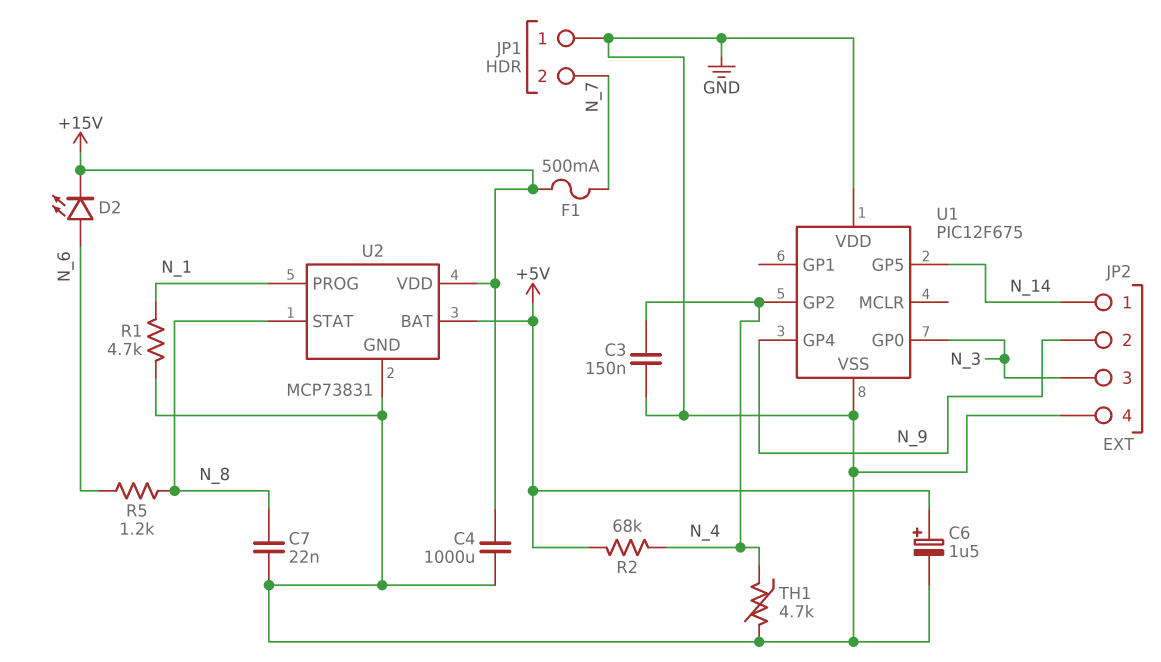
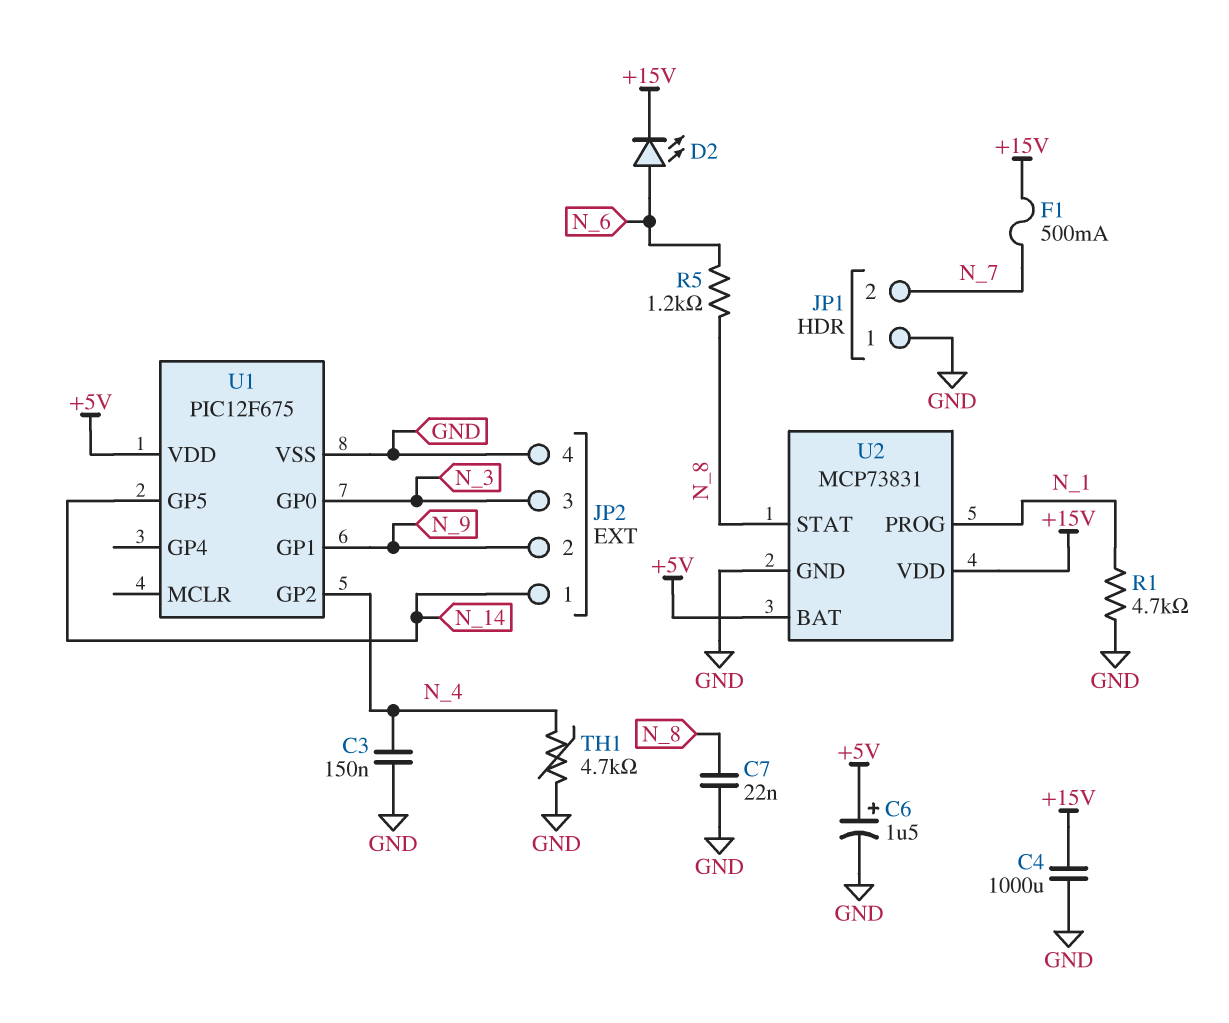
R2: 68k (+5V, N_4) -> none
U1 pin GP1: none -> N_9
U1 pin GP4: N_9 -> none
U1 pin VDD: GND -> +5V

